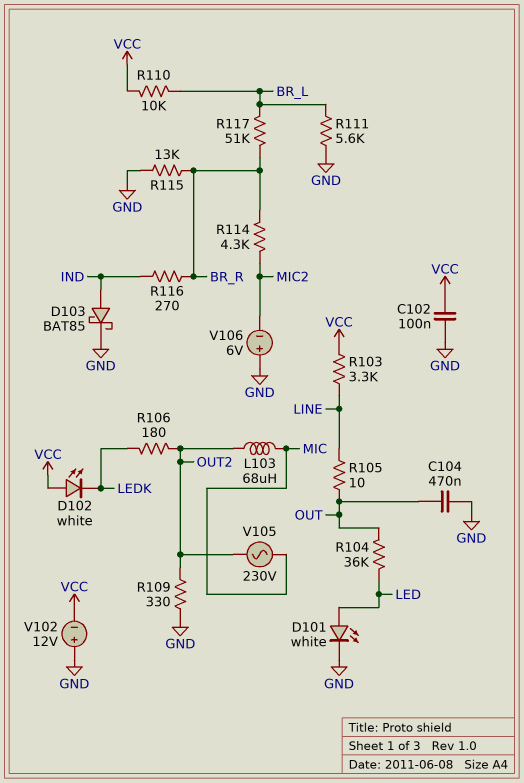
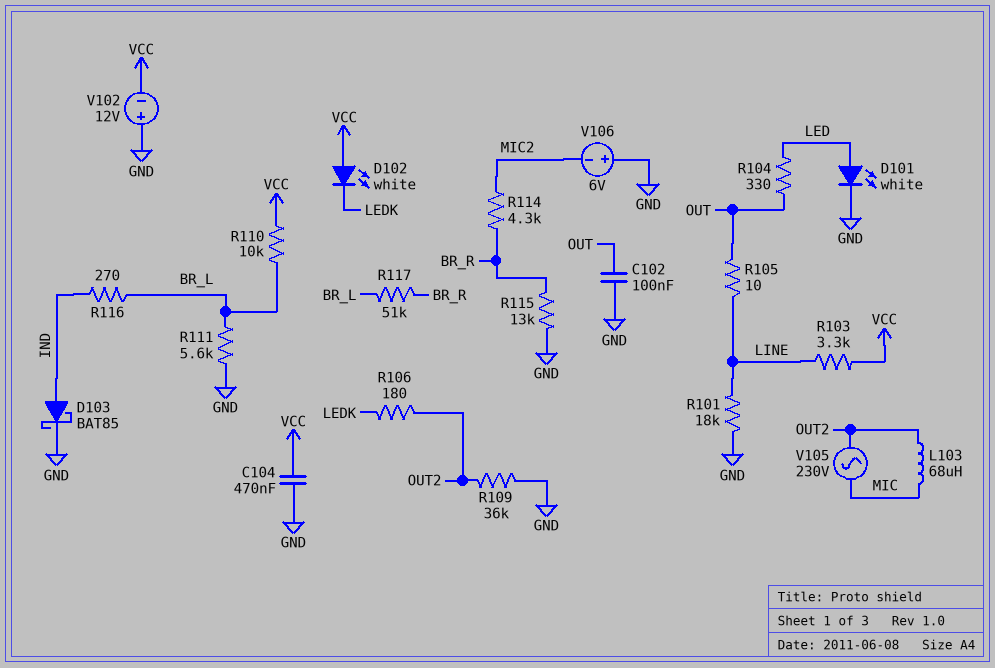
C102: 100nF (GND, VCC) -> 100nF (GND, OUT)
C104: 470nF (GND, OUT) -> 470nF (GND, VCC)
R101: none -> 18k (GND, LINE)
R104: 36k (LED, OUT) -> 330 (LED, OUT)
R109: 330 (GND, OUT2) -> 36k (GND, OUT2)
R116: 270 (BR_R, IND) -> 270 (BR_L, IND)

